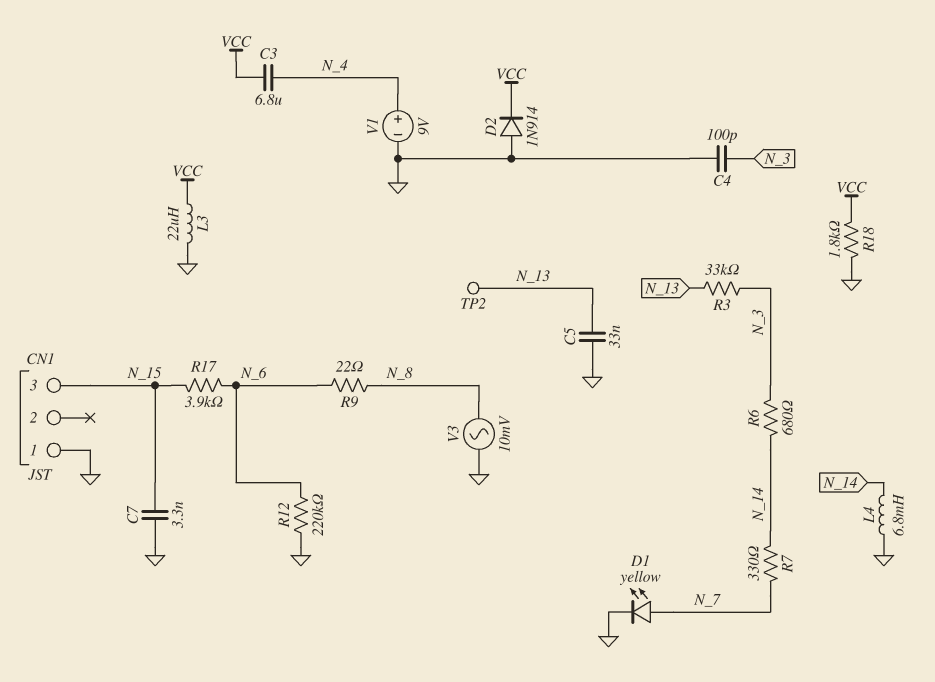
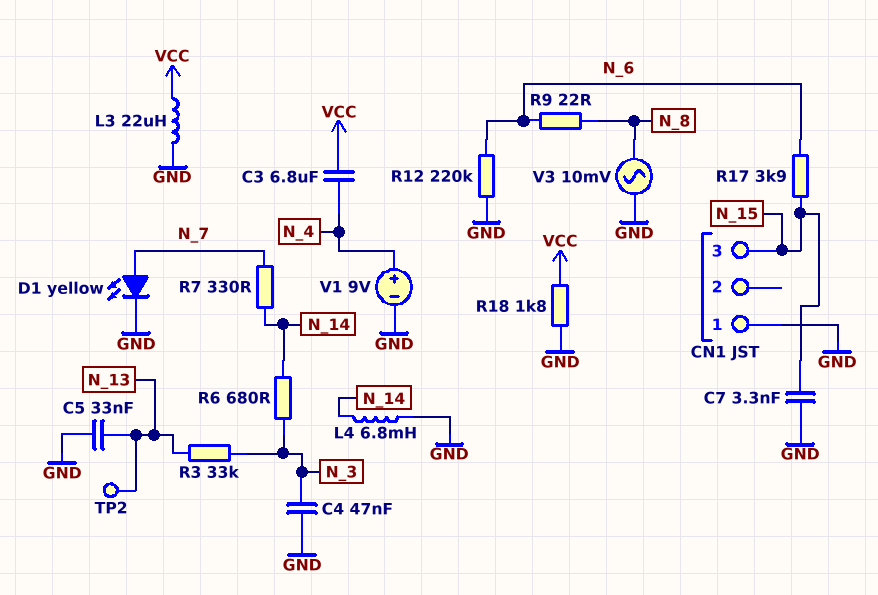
C4: 100pF (GND, N_3) -> 47nF (GND, N_3)
D2: diode 1N914 (A GND, K VCC) -> none

